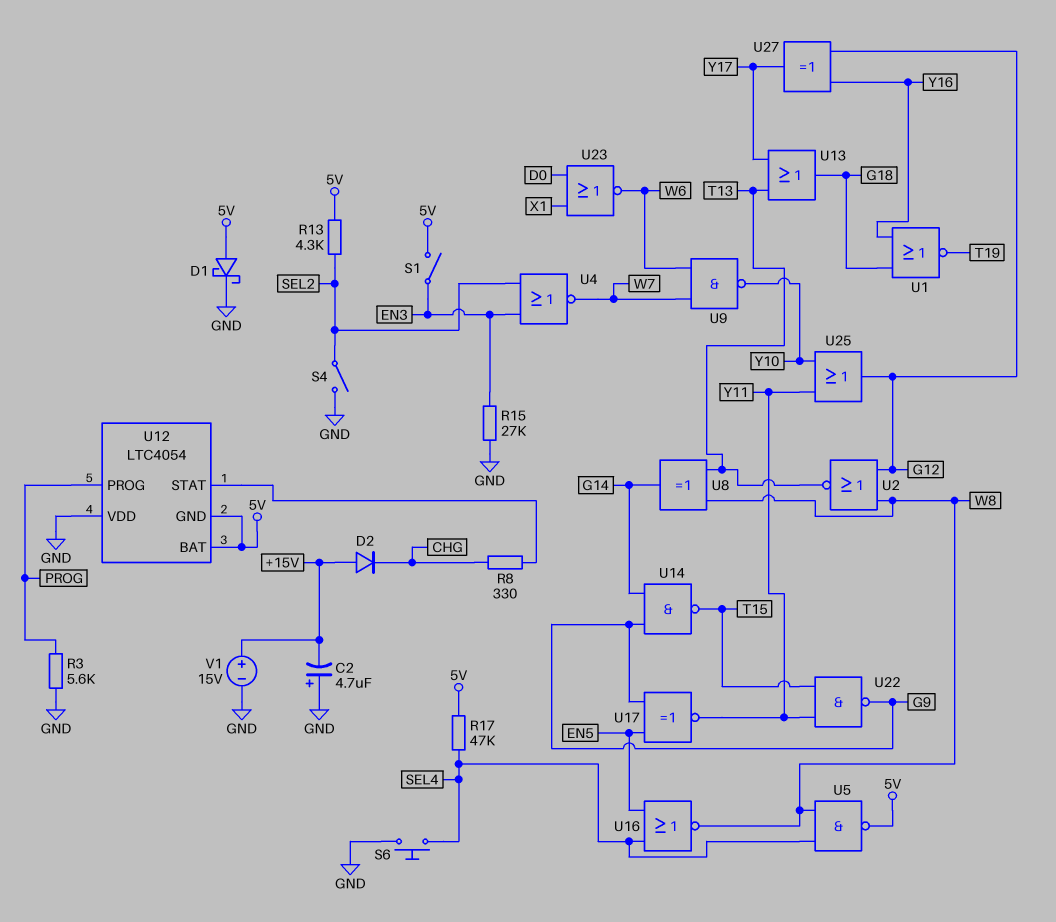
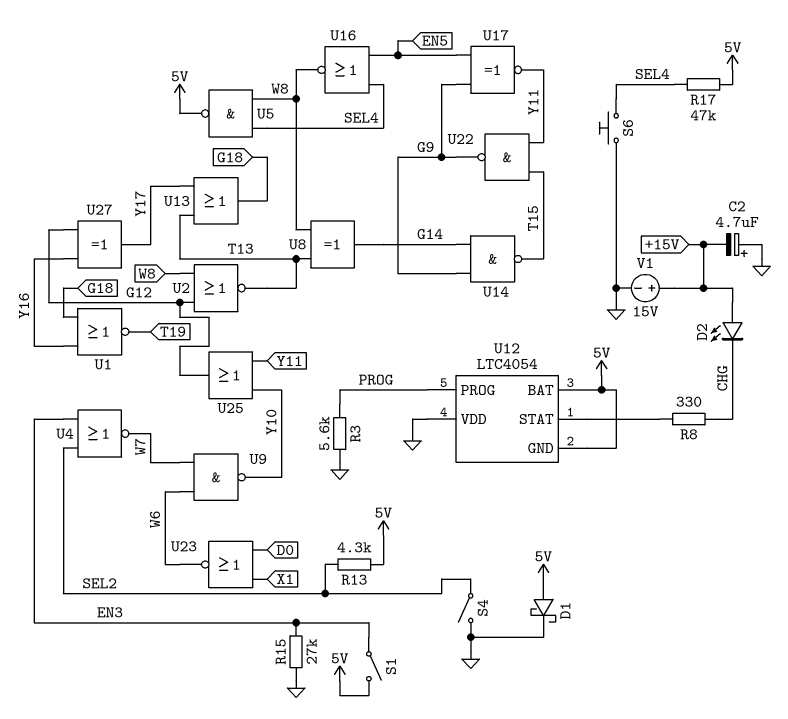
D2: diode (A +15V, K CHG) -> LED (A +15V, K CHG)

